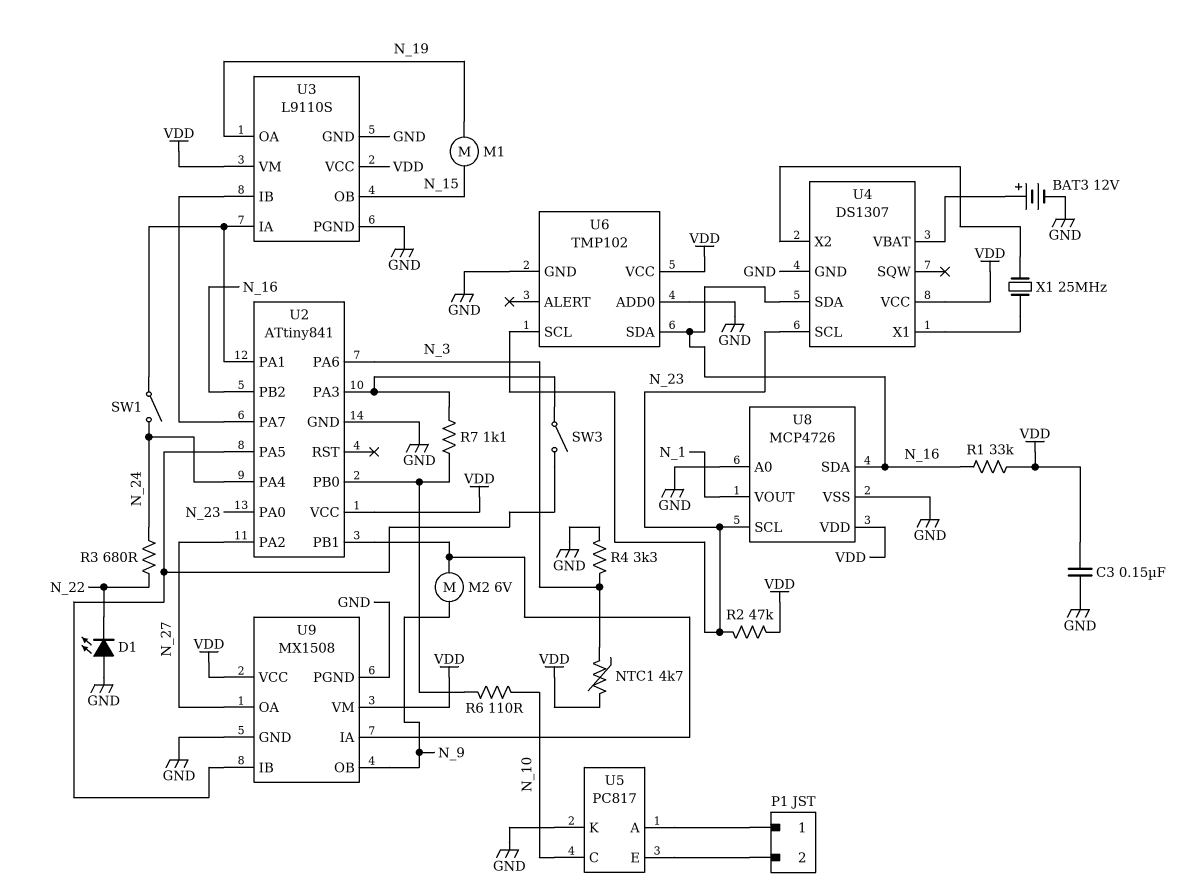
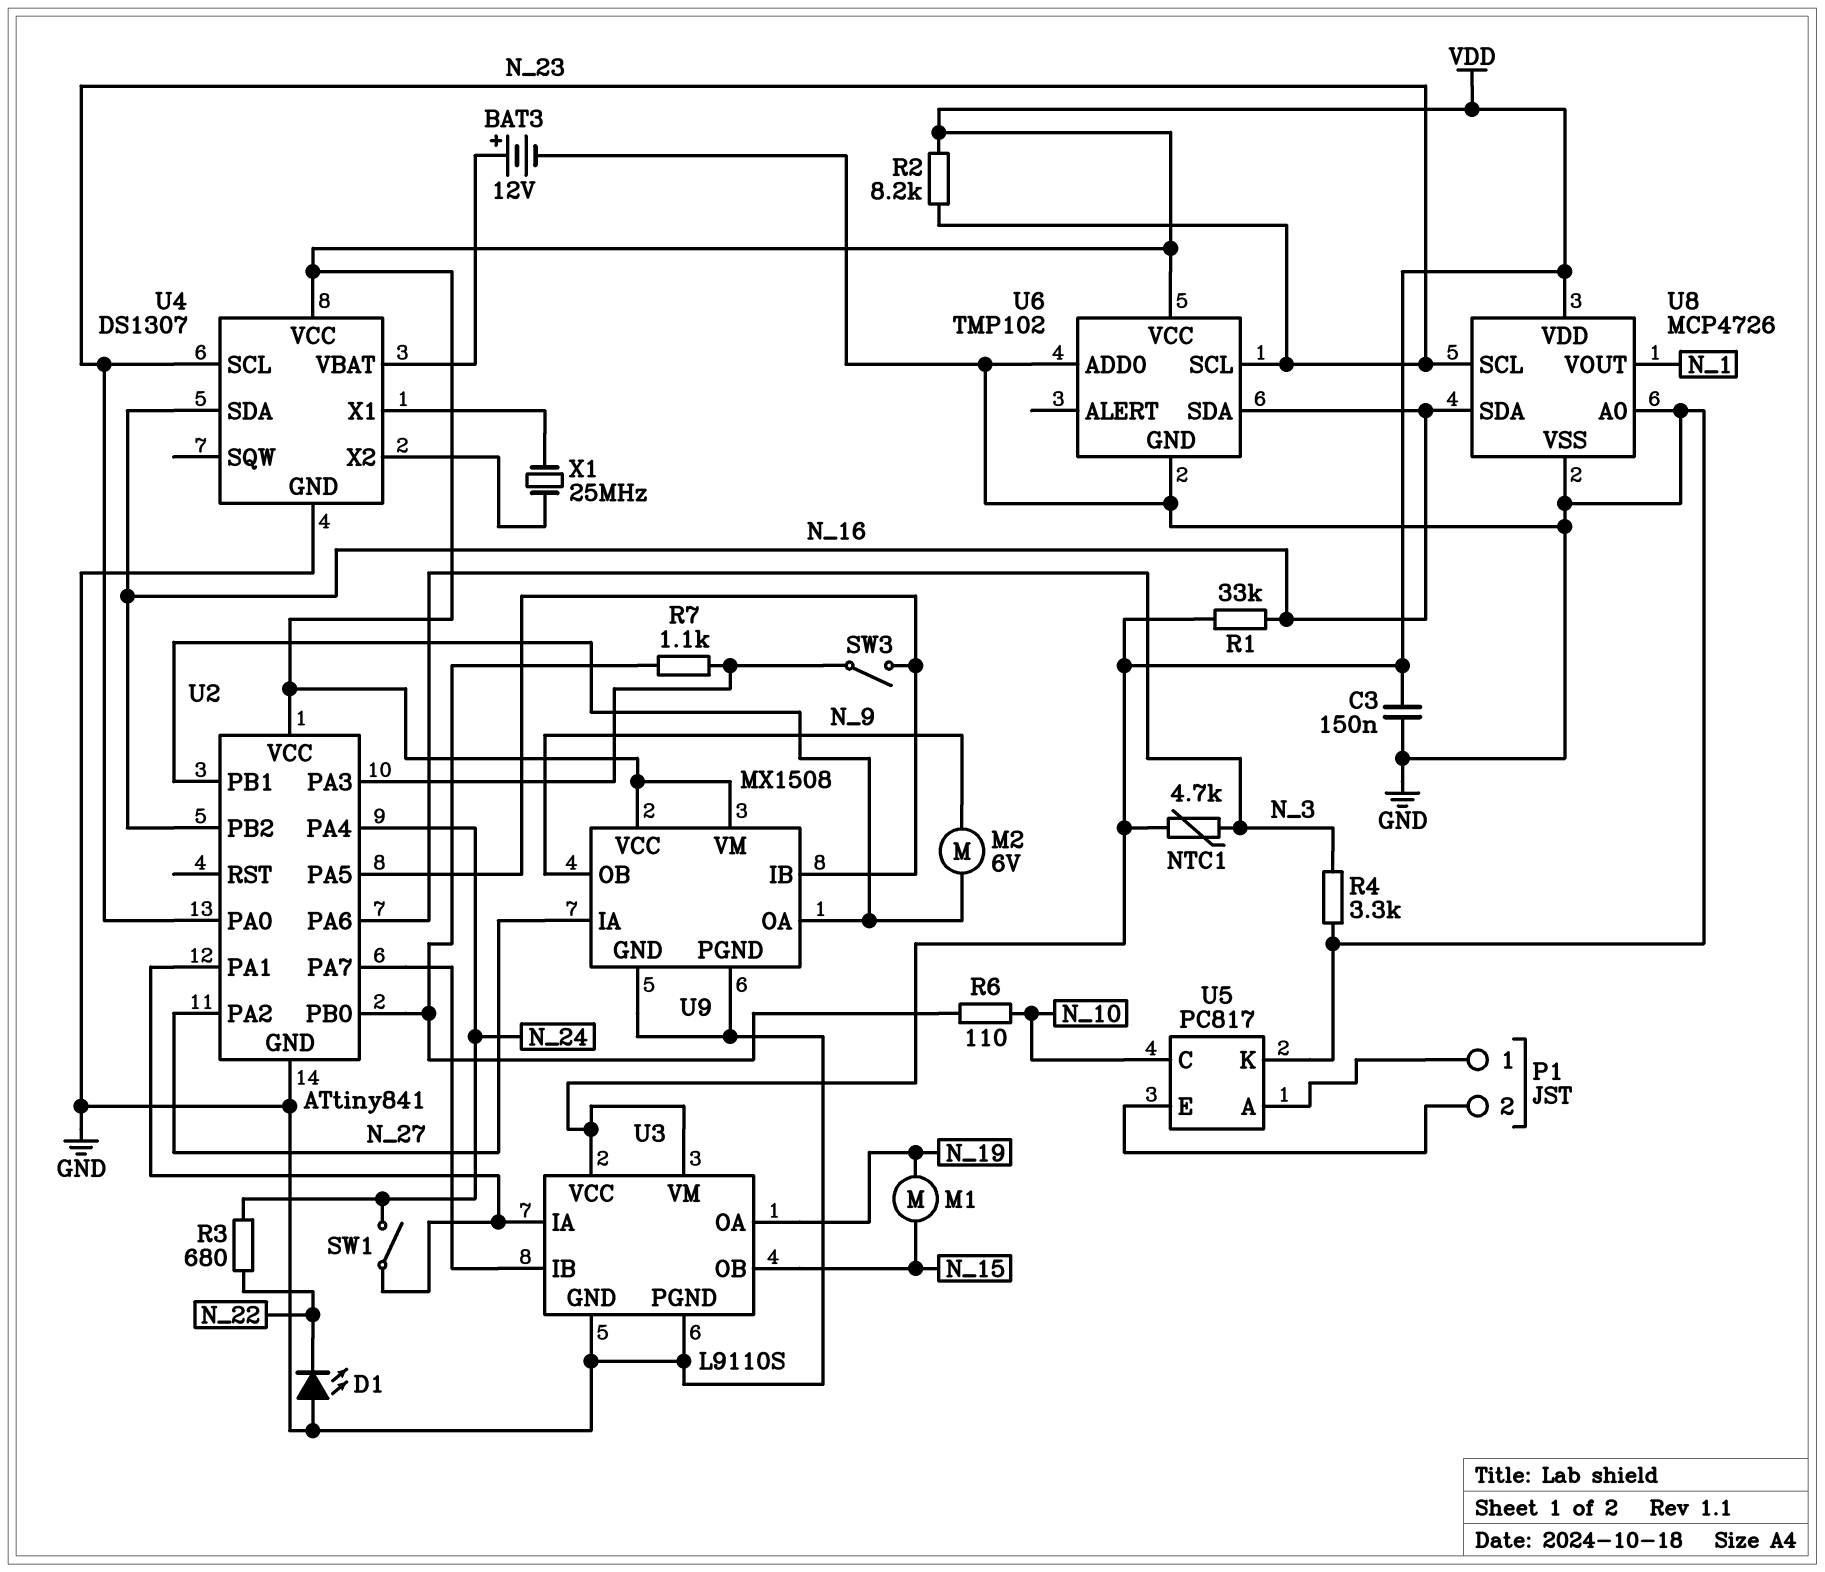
R2: 47k (N_23, VDD) -> 8.2k (N_23, VDD)
U9 pin IA: U2/PB1 -> N_27
U9 pin OA: N_27 -> U2/PB1

